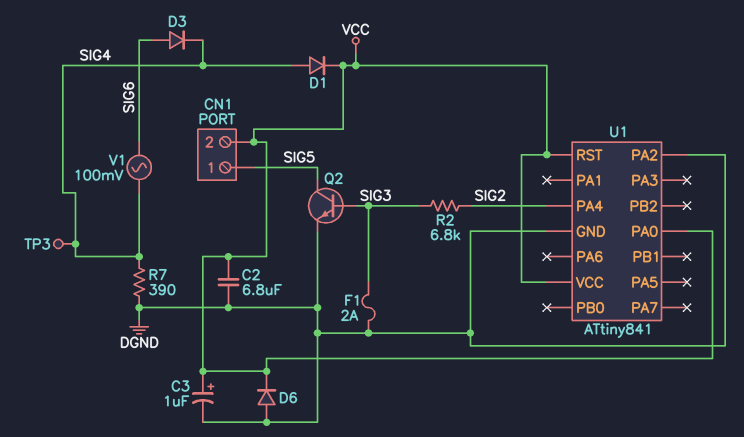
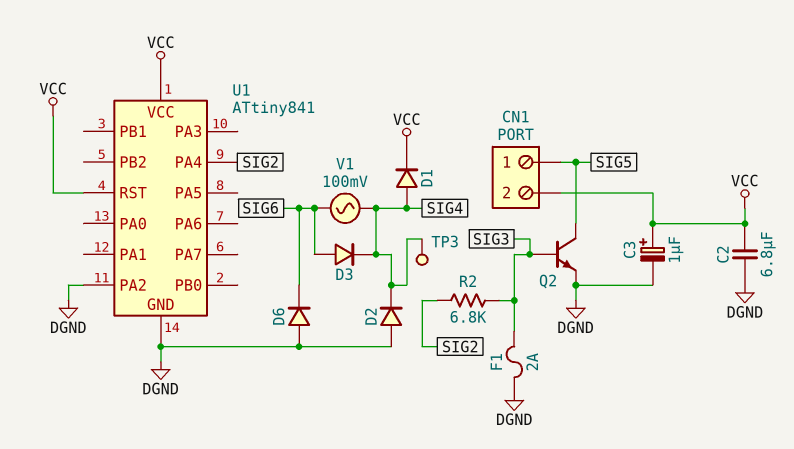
D2: none -> diode (A DGND, K SIG4)
D6: diode (A DGND, K VCC) -> diode (A DGND, K SIG6)
R7: 390 (DGND, SIG4) -> none
U1 pin PA0: VCC -> none

